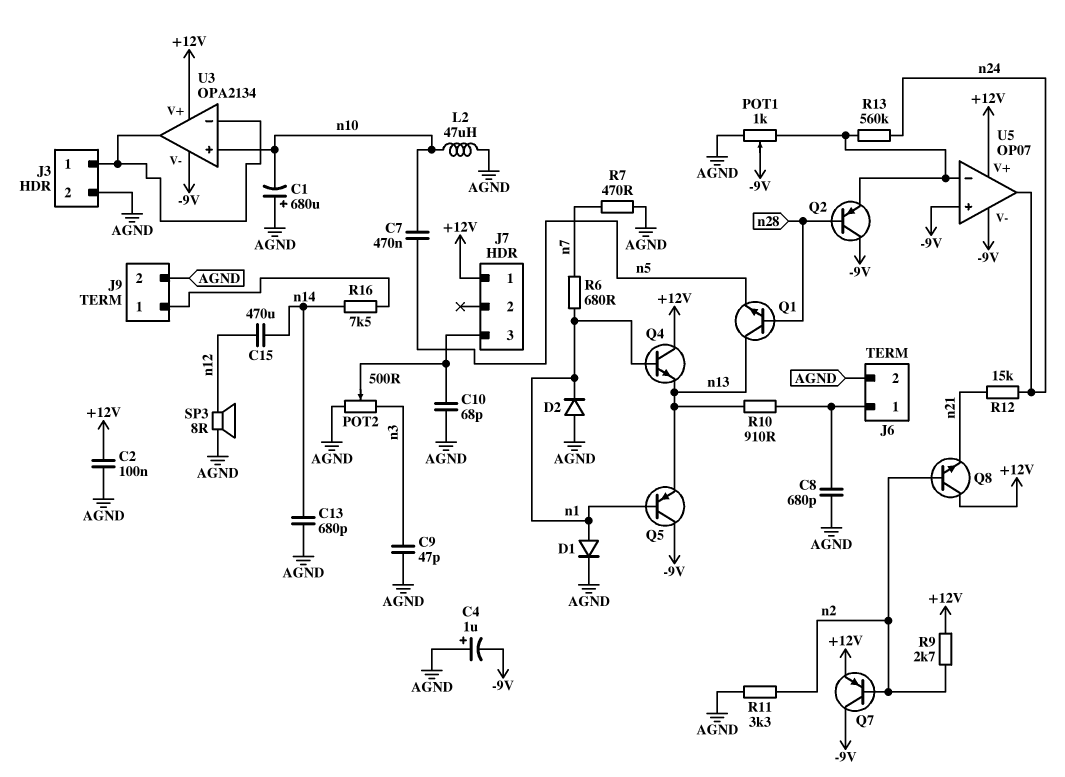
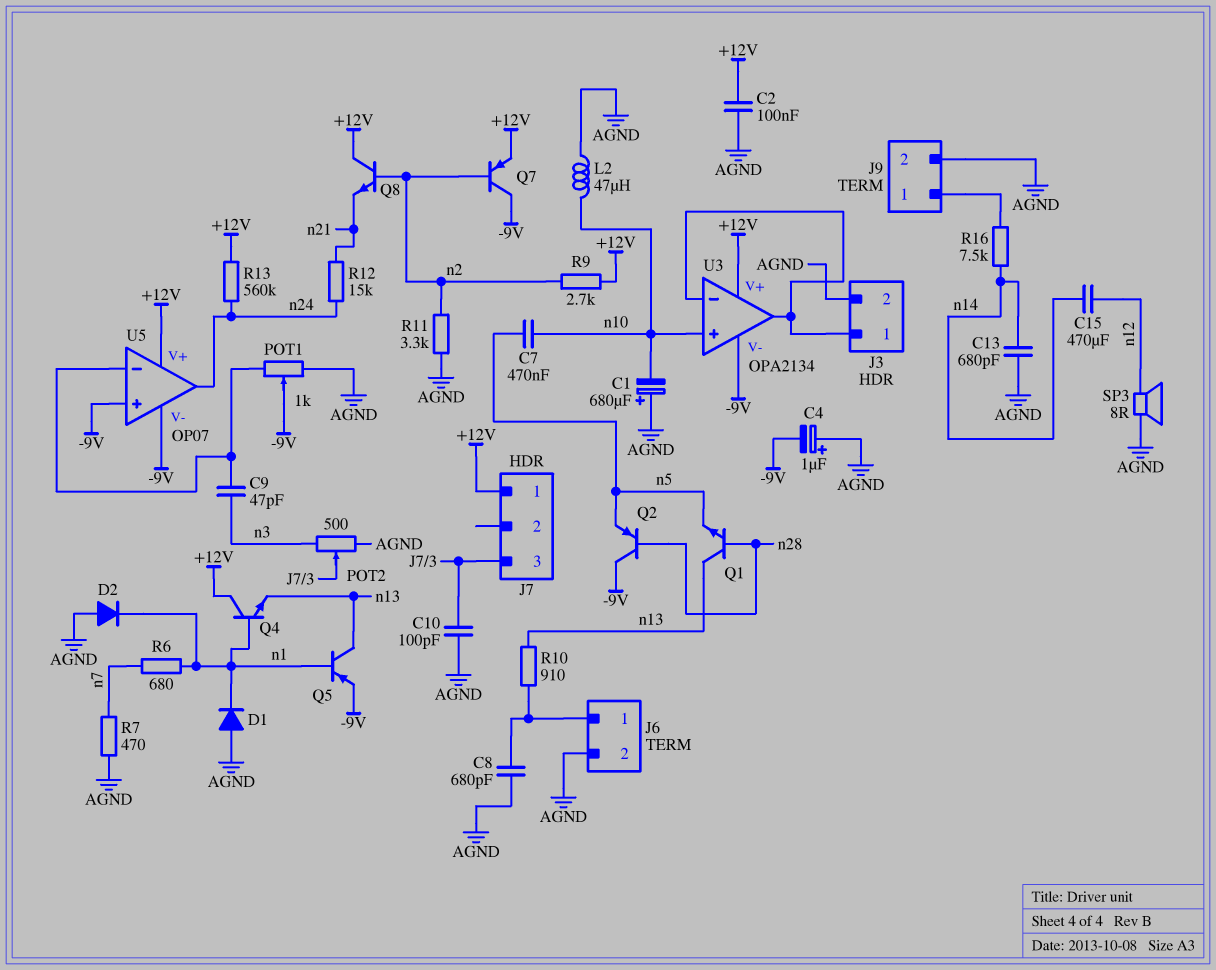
C9: 47pF (AGND, n3) -> 47pF (U5/in-, n3)
C10: 68pF (AGND, J7/3) -> 100pF (AGND, J7/3)
D1: diode (A n1, K AGND) -> diode (A AGND, K n1)
Q2: PNP (B n28, C -9V, E U5/in-) -> PNP (B n28, C -9V, E n5)
Q5: PNP (B n1, C -9V, E n13) -> PNP (B n1, C n13, E -9V)
R13: 560k (U5/in-, n24) -> 560k (+12V, n24)

